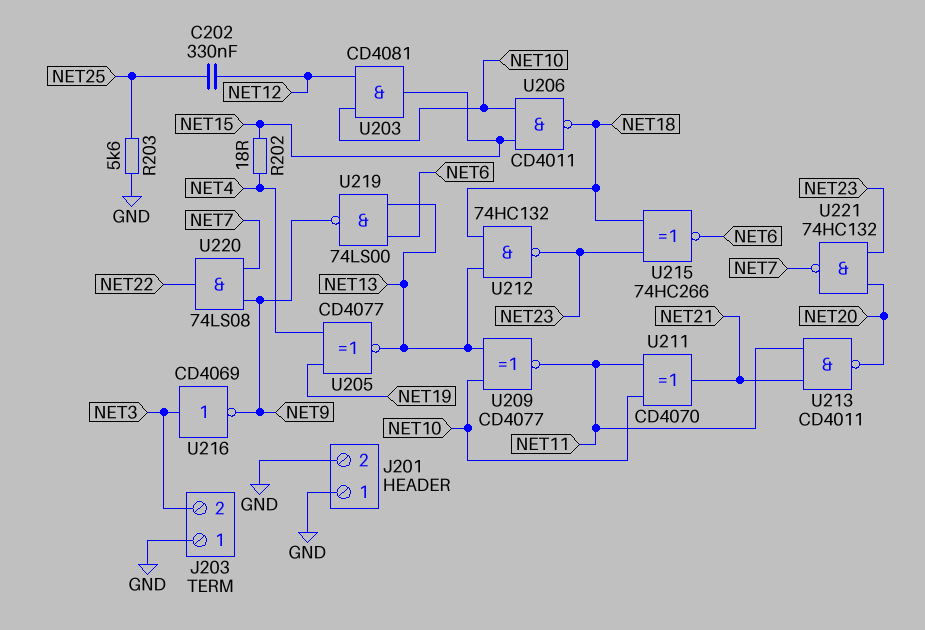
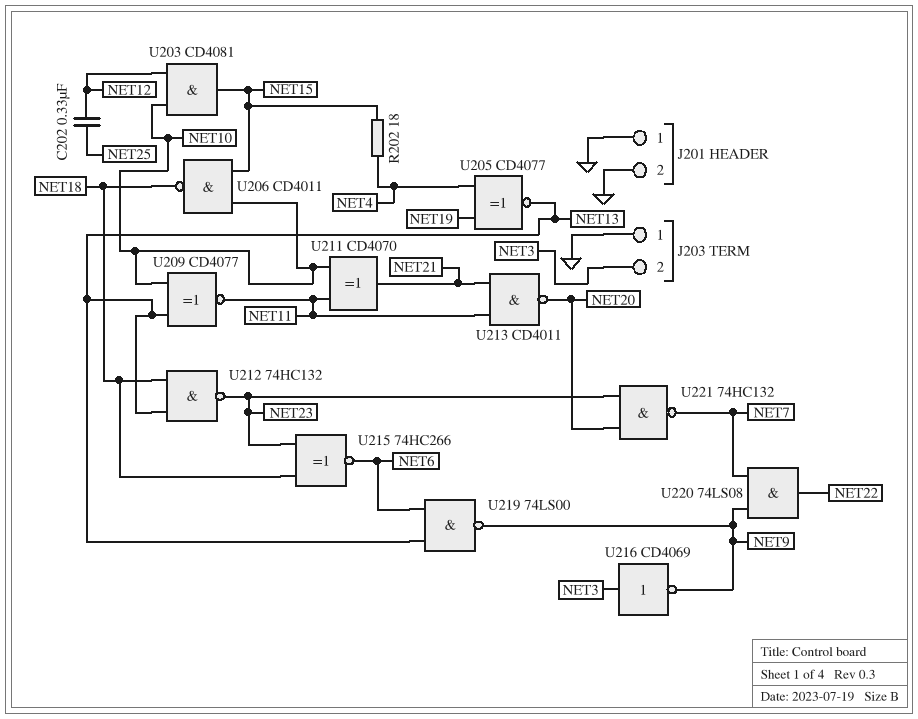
R203: 5.6k (GND, NET25) -> none

